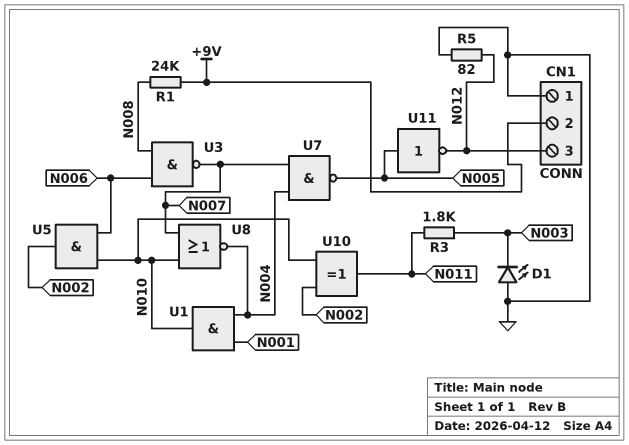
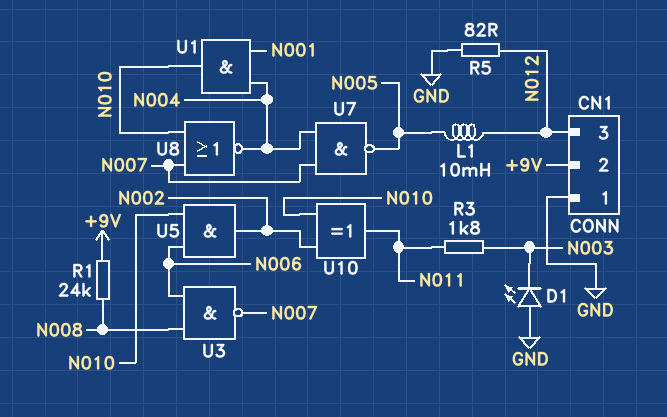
L1: none -> 10mH (N005, N012)
U11: NOT (in N005, out N012) -> none

